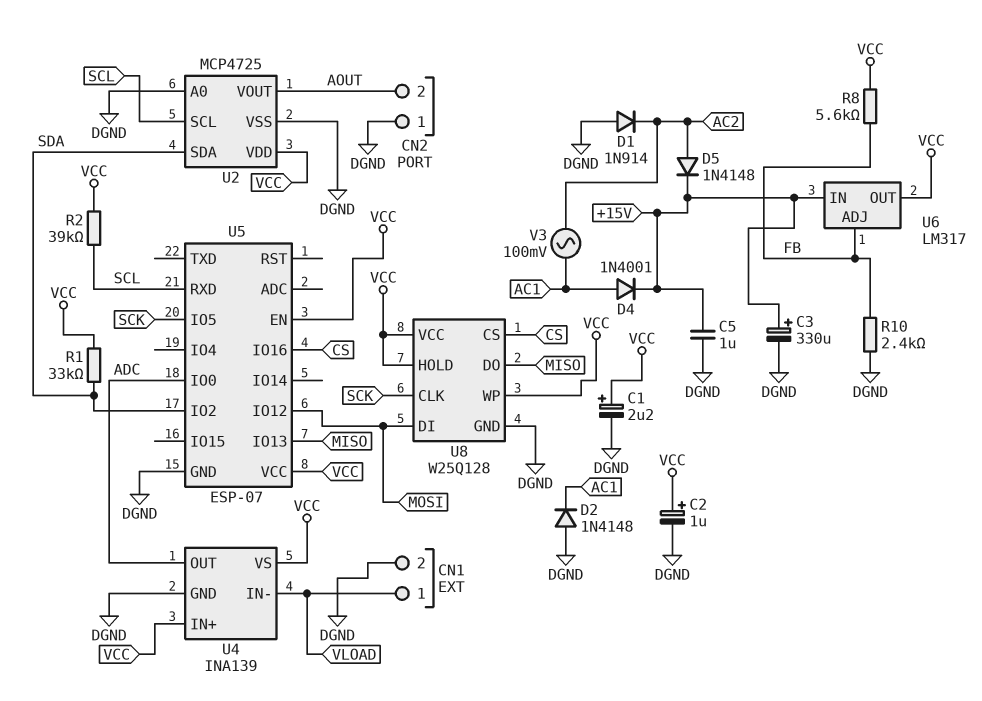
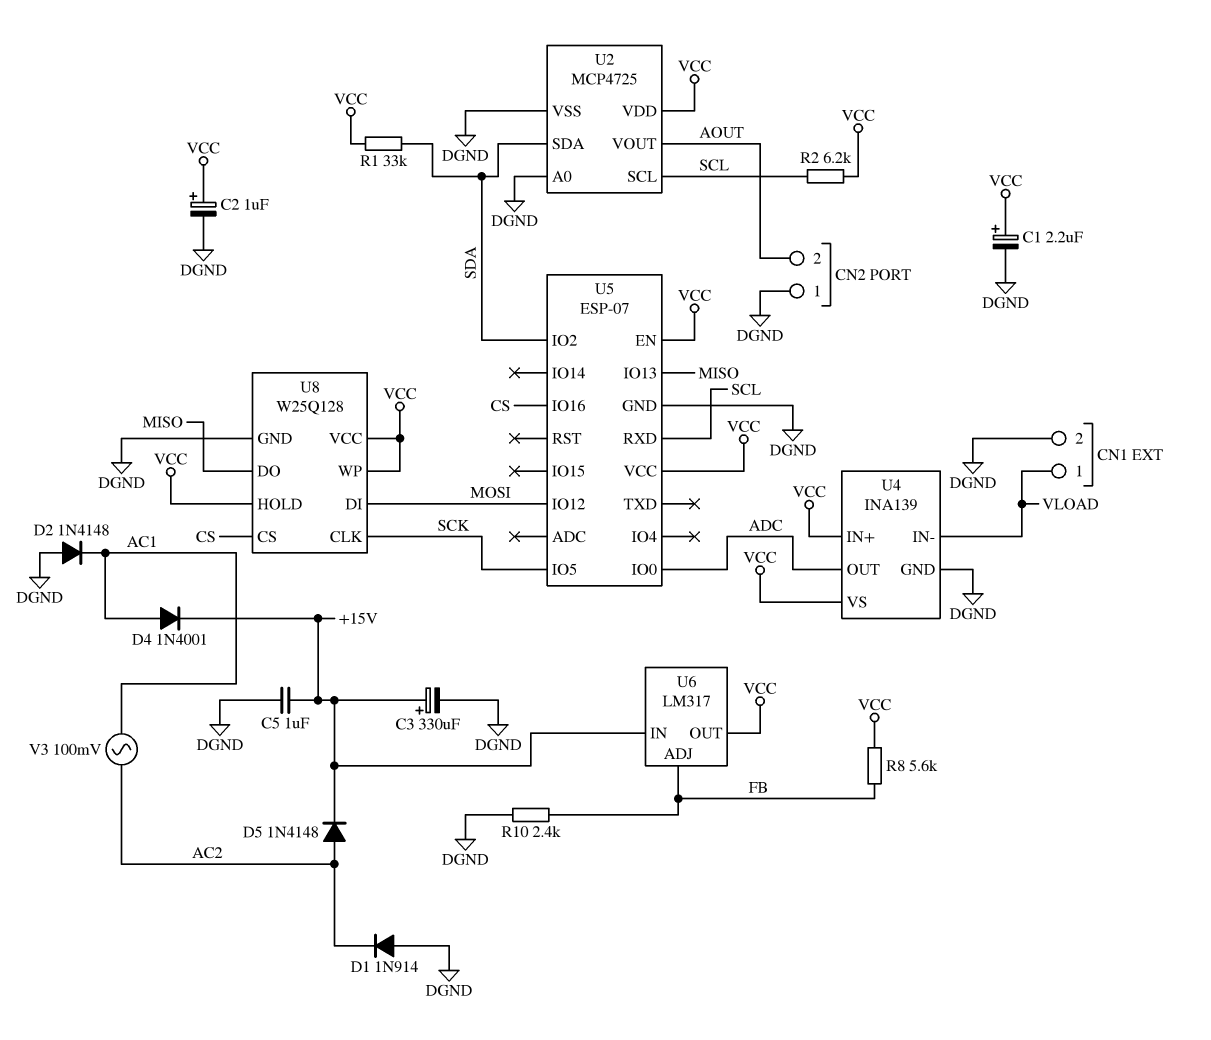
R2: 39k (SCL, VCC) -> 6.2k (SCL, VCC)

